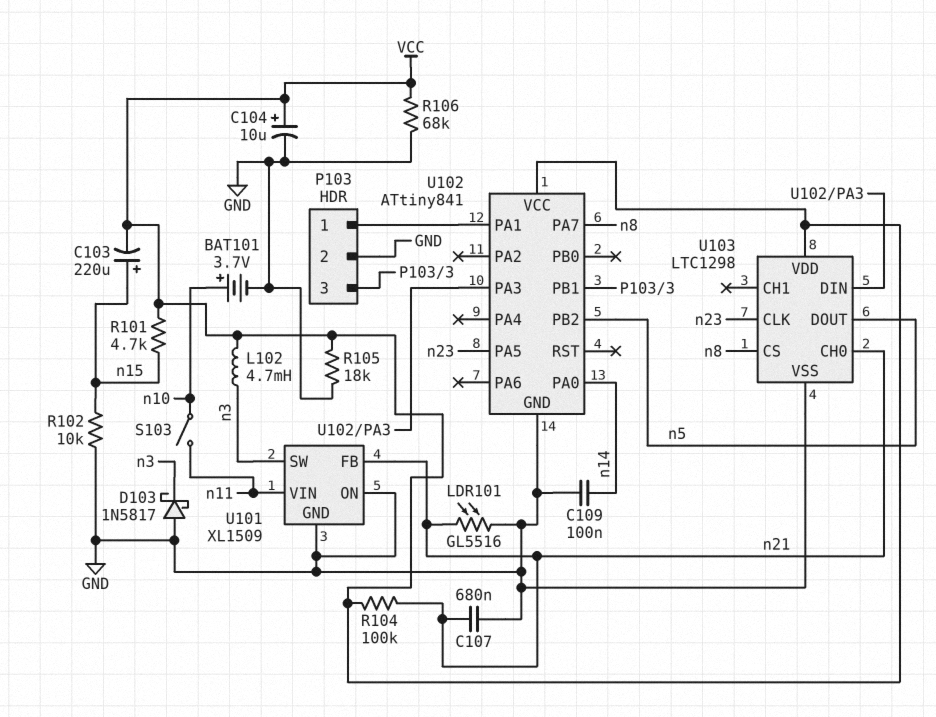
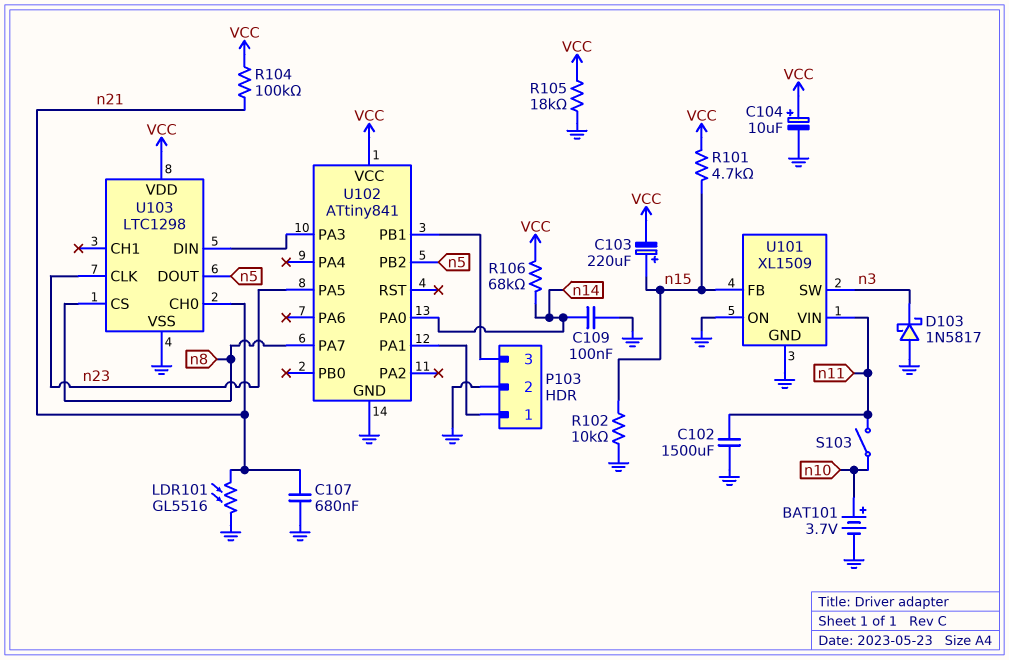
C102: none -> 1500uF (GND, n11)
L102: 4.7mH (VCC, n3) -> none
R106: 68k (GND, VCC) -> 68k (VCC, n14)
U101 pin FB: n21 -> n15

